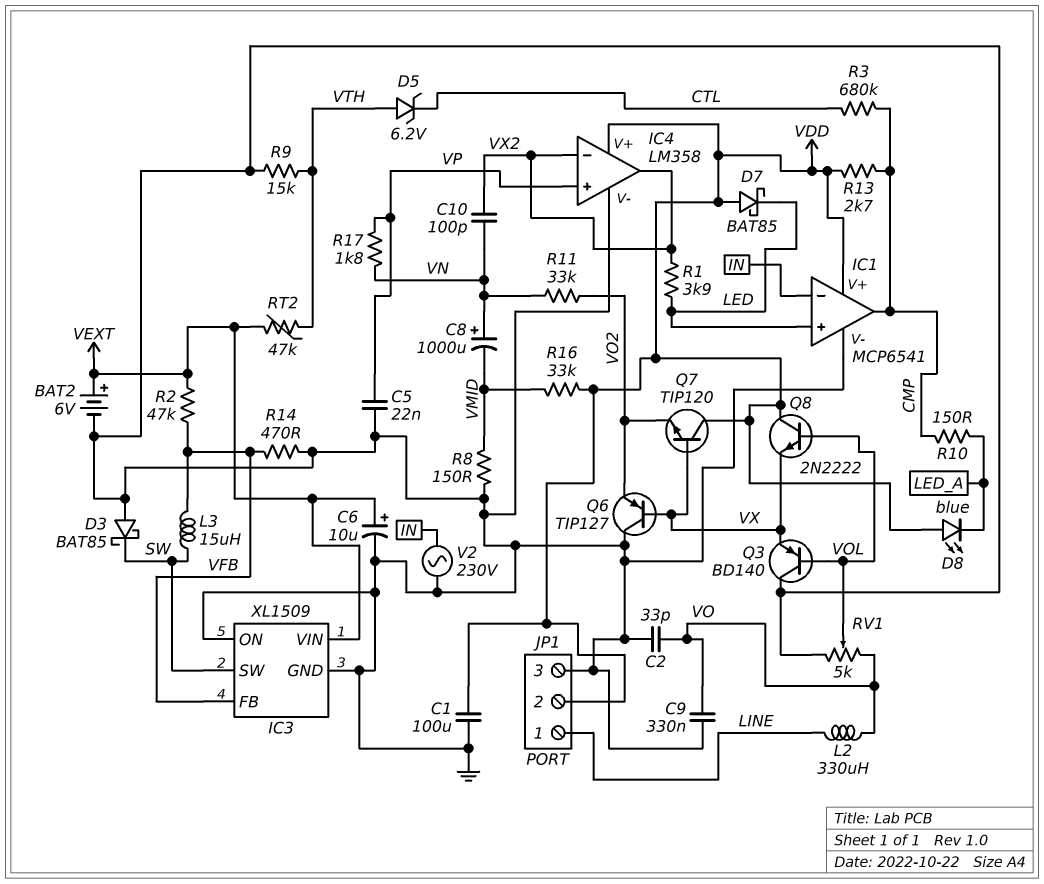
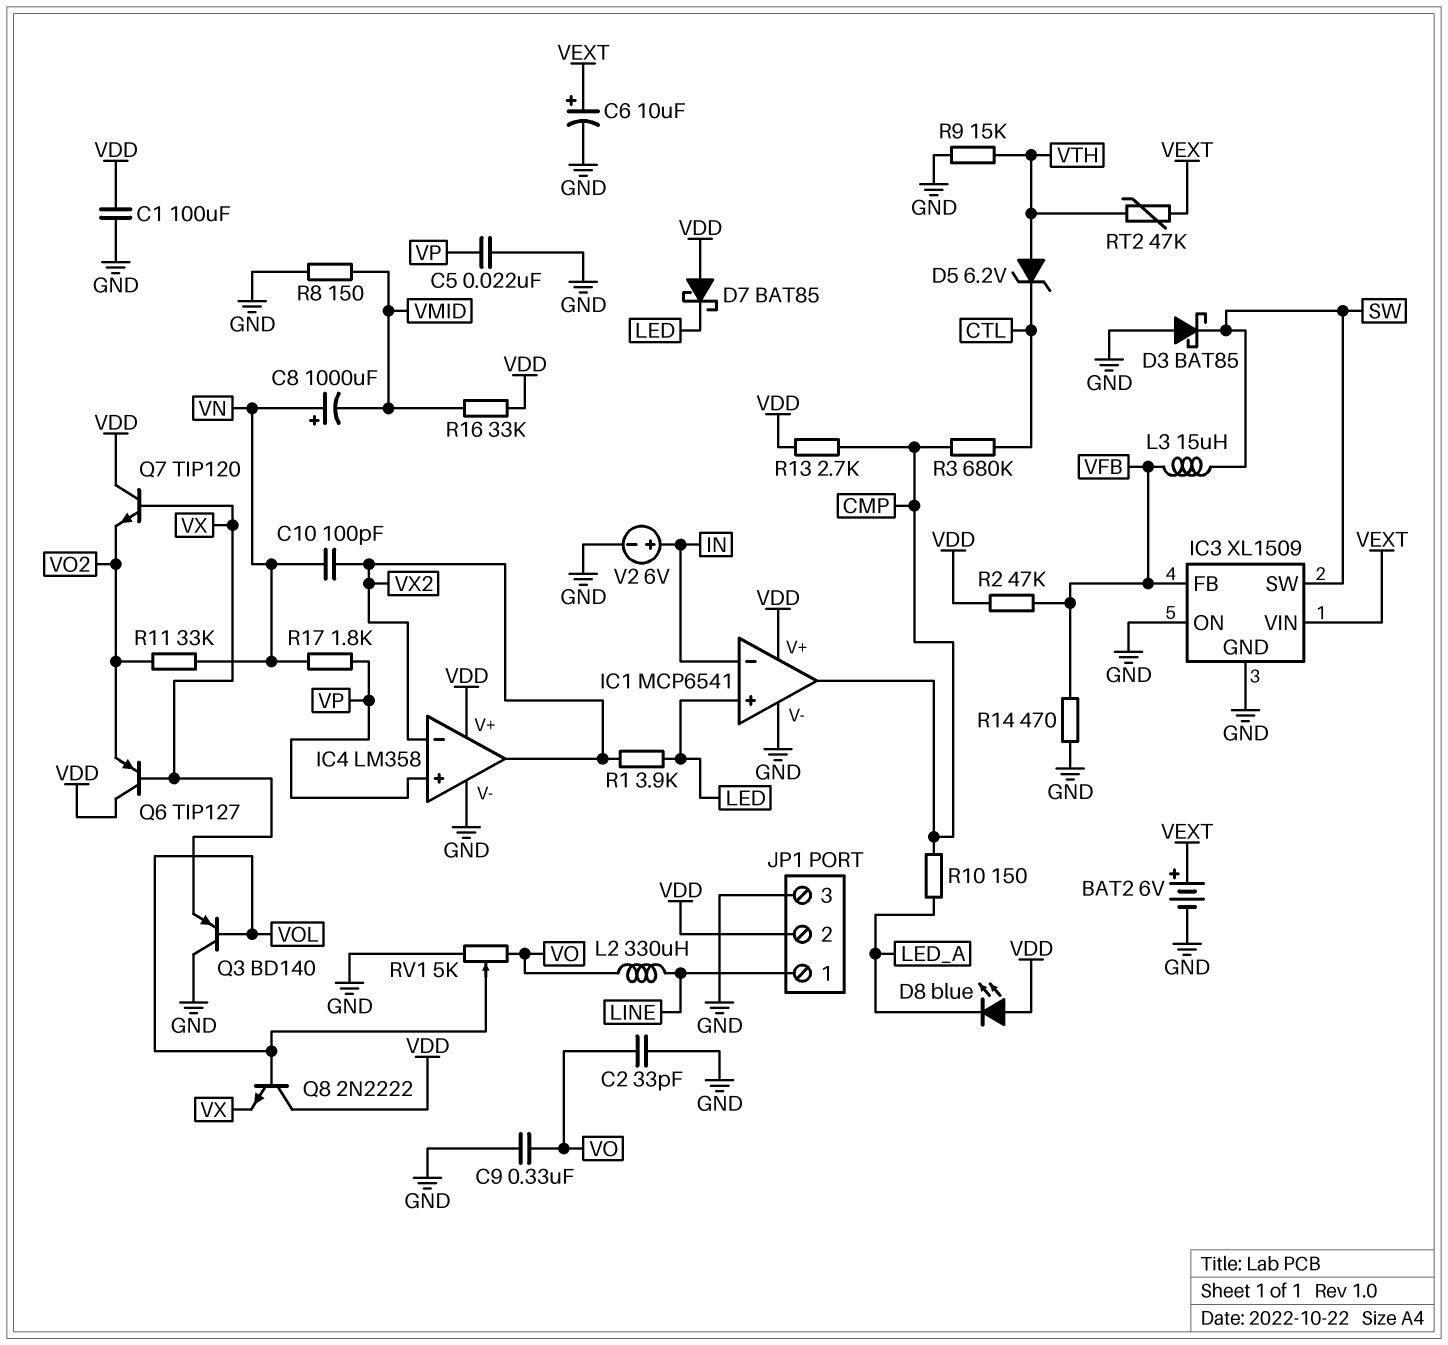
Q6: PNP TIP127 (B VX, C GND, E VO2) -> PNP TIP127 (B VX, C VDD, E VO2)
R2: 47k (VEXT, VFB) -> 47k (VDD, VFB)
V2: AC 230V (GND, IN) -> 6V (plus IN, minus GND)

